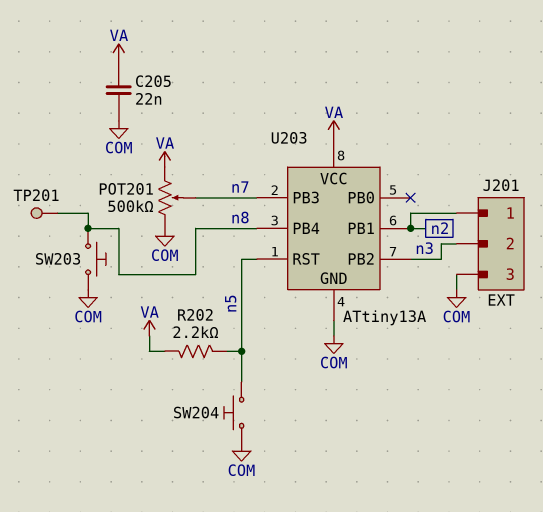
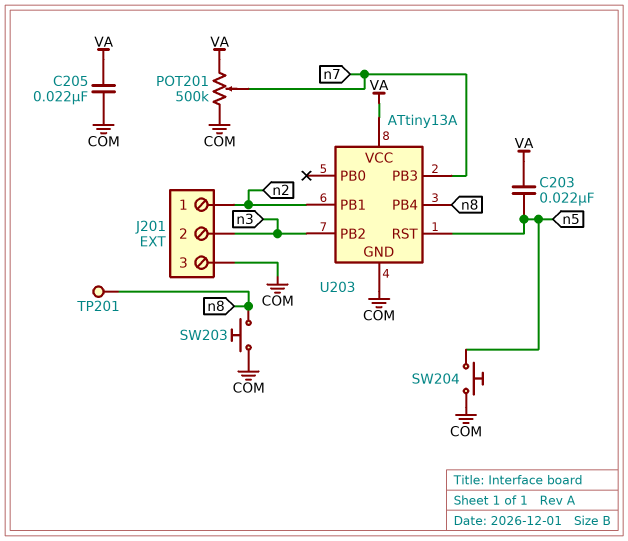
C203: none -> 22nF (VA, n5)
R202: 2.2k (VA, n5) -> none

